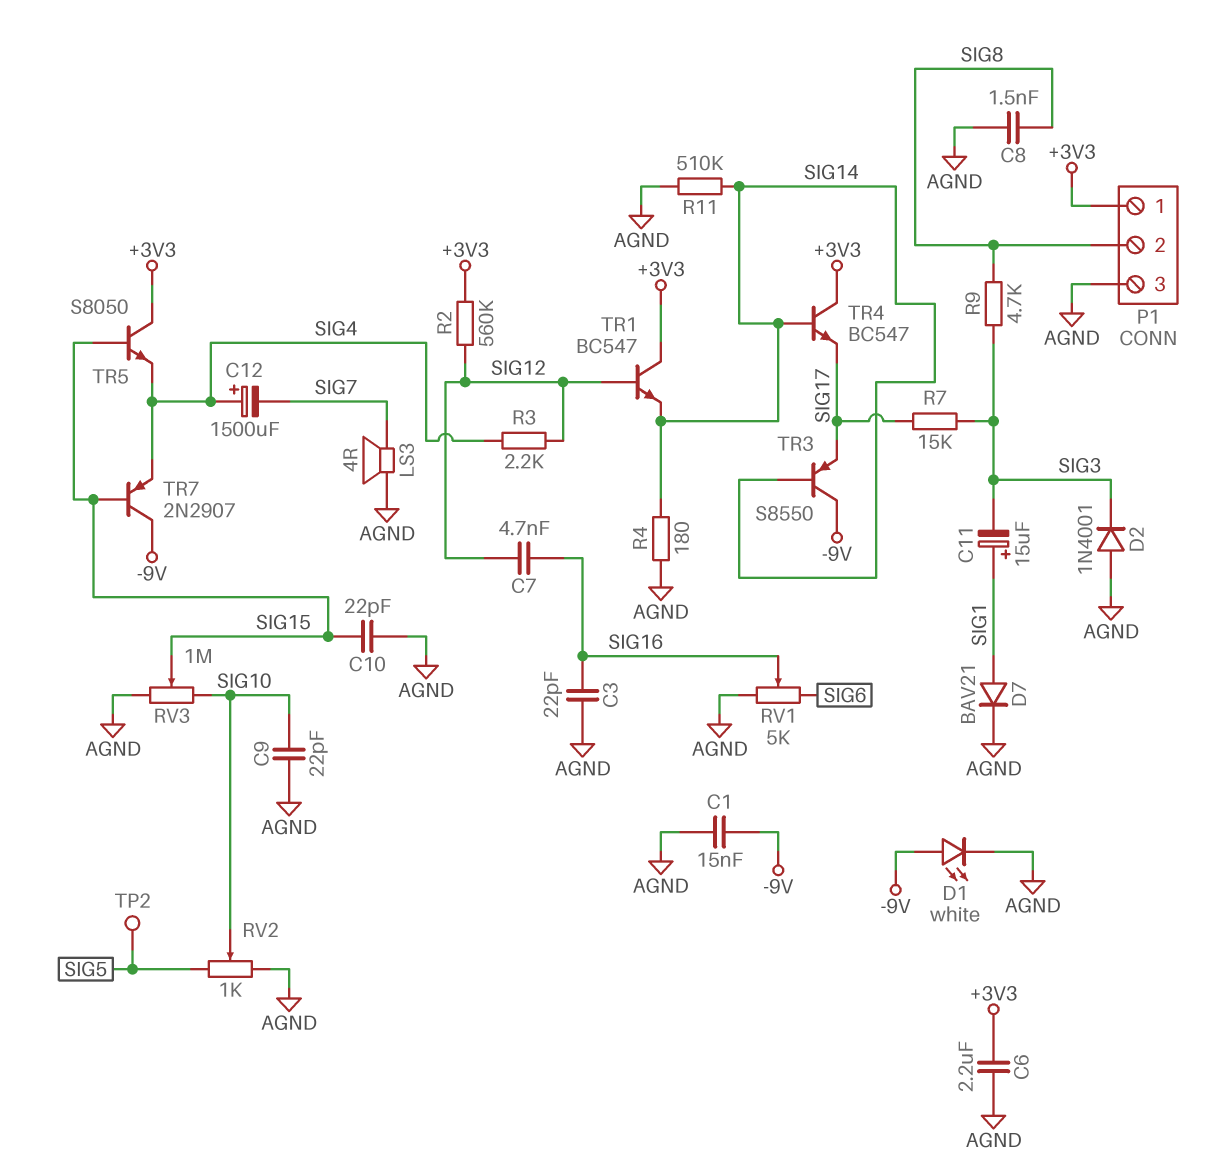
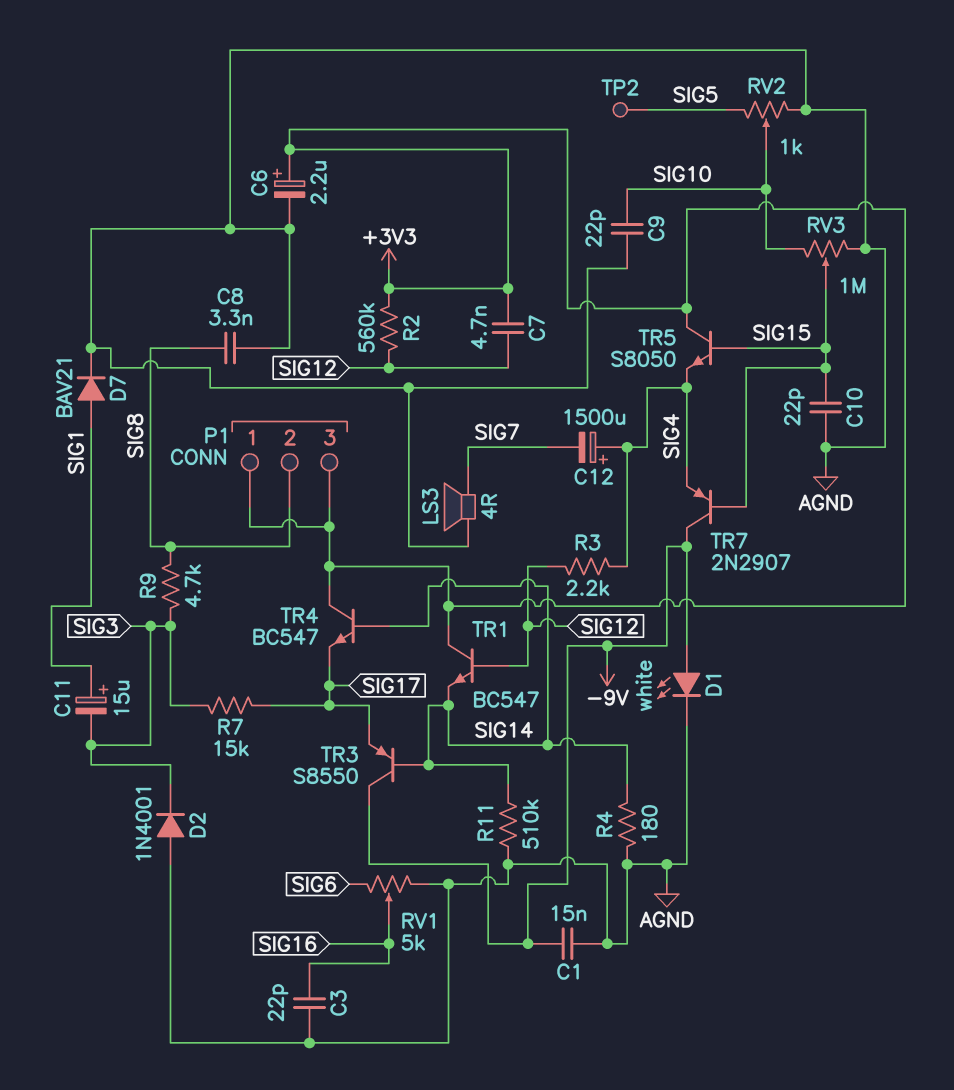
C6: 2.2uF (+3V3, AGND) -> 2.2uF (plus +3V3, minus AGND)
C7: 4.7nF (SIG12, SIG16) -> 4.7nF (+3V3, SIG12)
C8: 1.5nF (AGND, SIG8) -> 3.3nF (AGND, SIG8)
P1 pin 3: AGND -> +3V3

